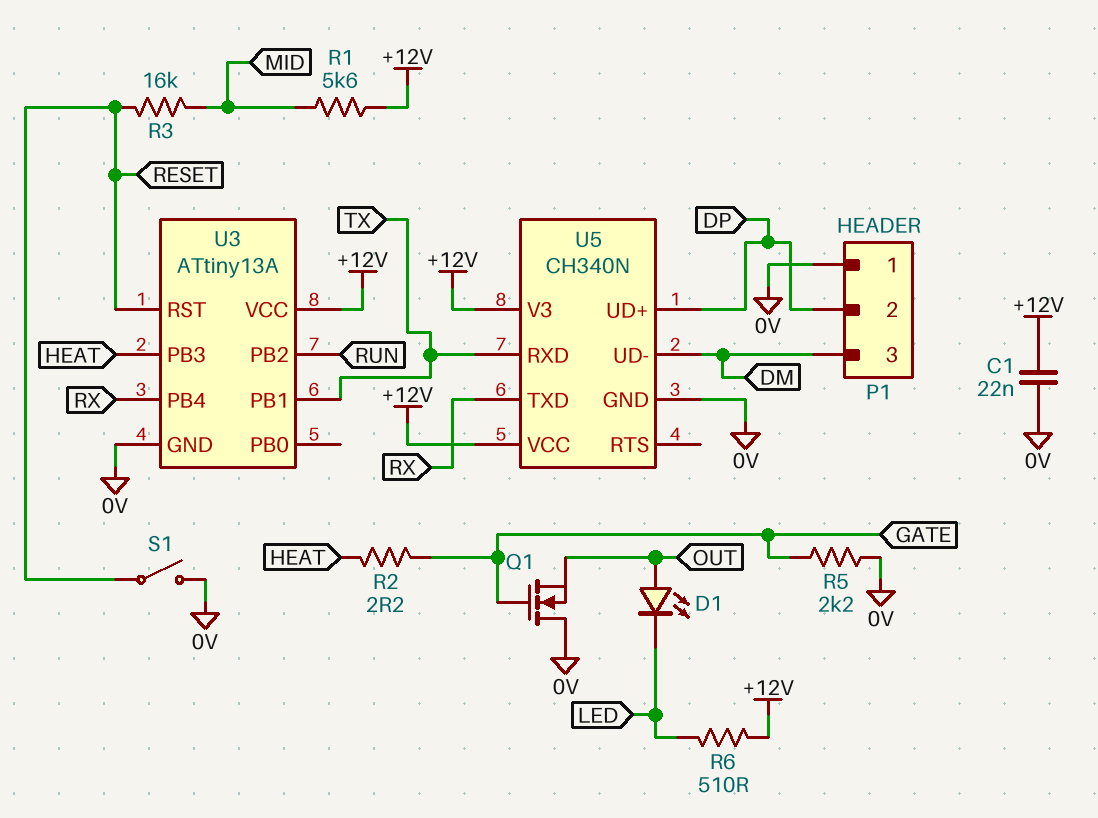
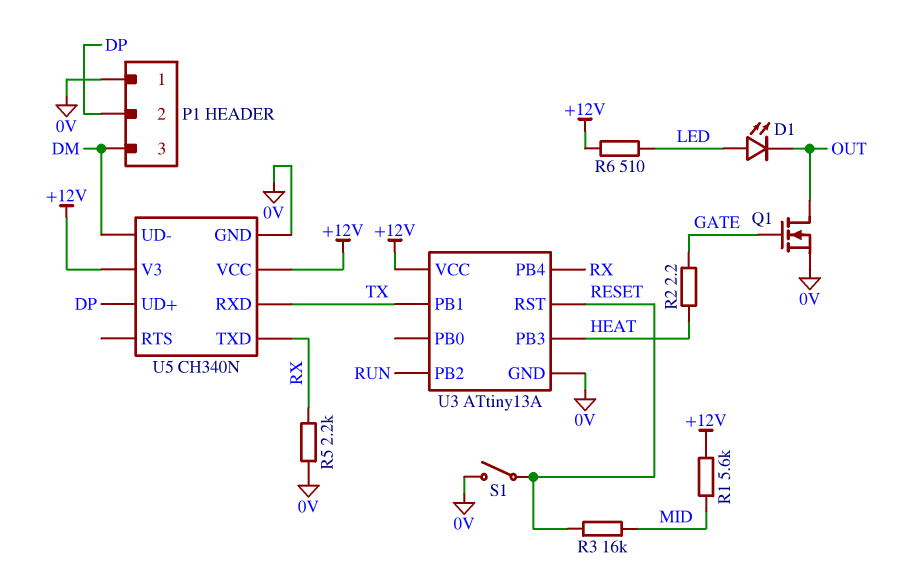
C1: 22nF (+12V, 0V) -> none
D1: LED (A OUT, K LED) -> LED (A LED, K OUT)
Q1: NMOS (G GATE, D 0V, S OUT) -> NMOS (G GATE, D OUT, S 0V)
R5: 2.2k (0V, GATE) -> 2.2k (0V, RX)

